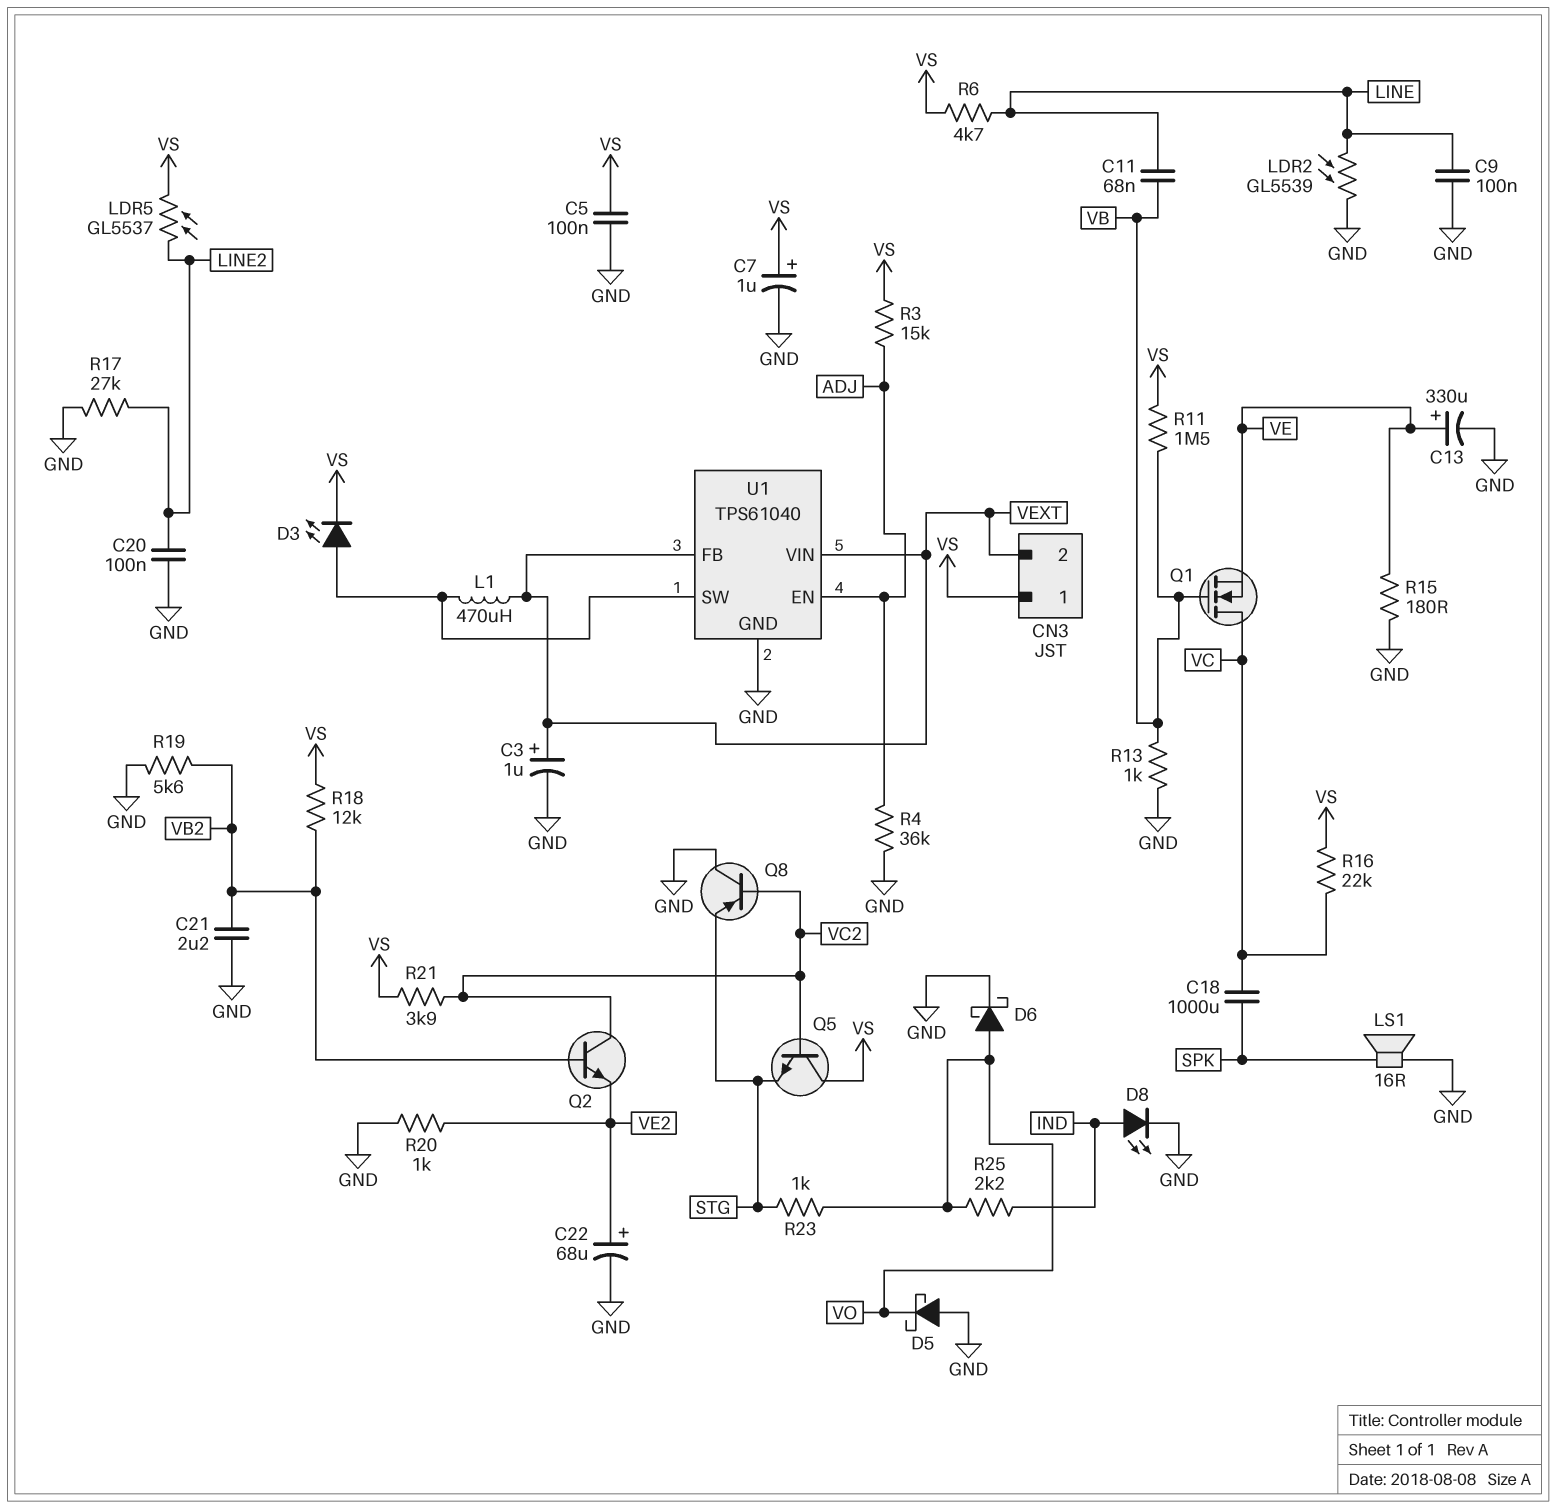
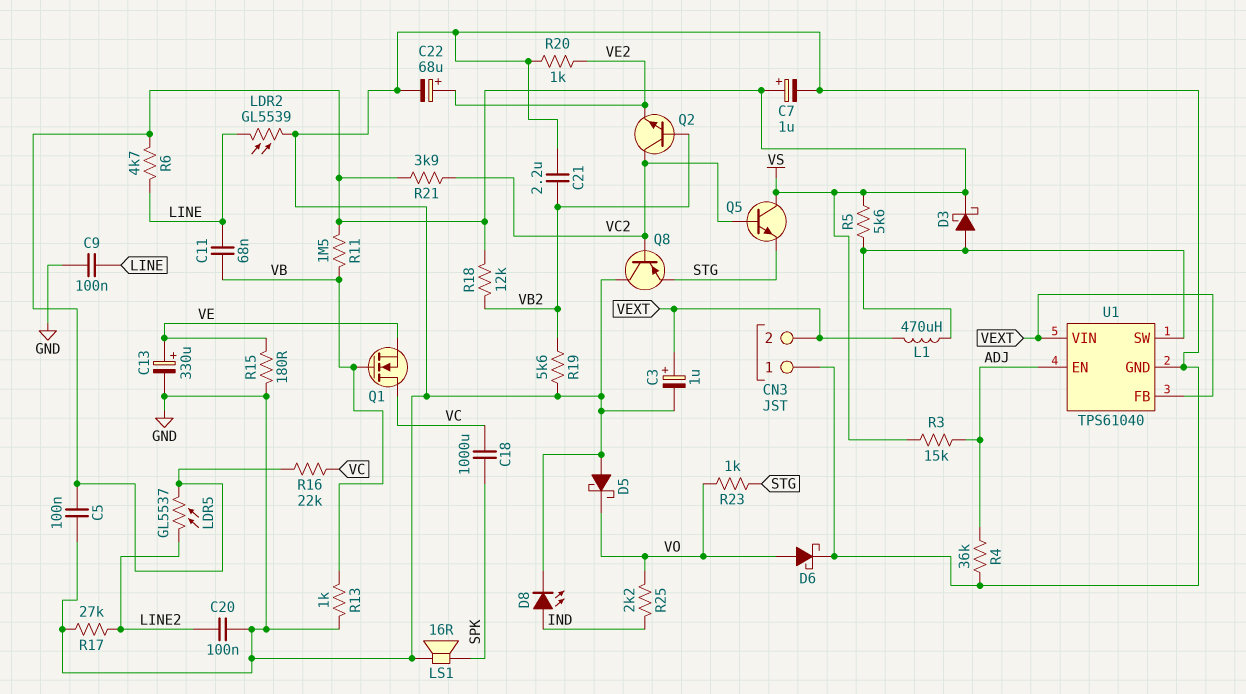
CN3 pin 1: VS -> GND
D3: LED (A U1/SW, K VS) -> schottky (A U1/SW, K VS)
R5: none -> 5.6k (U1/SW, VS)

